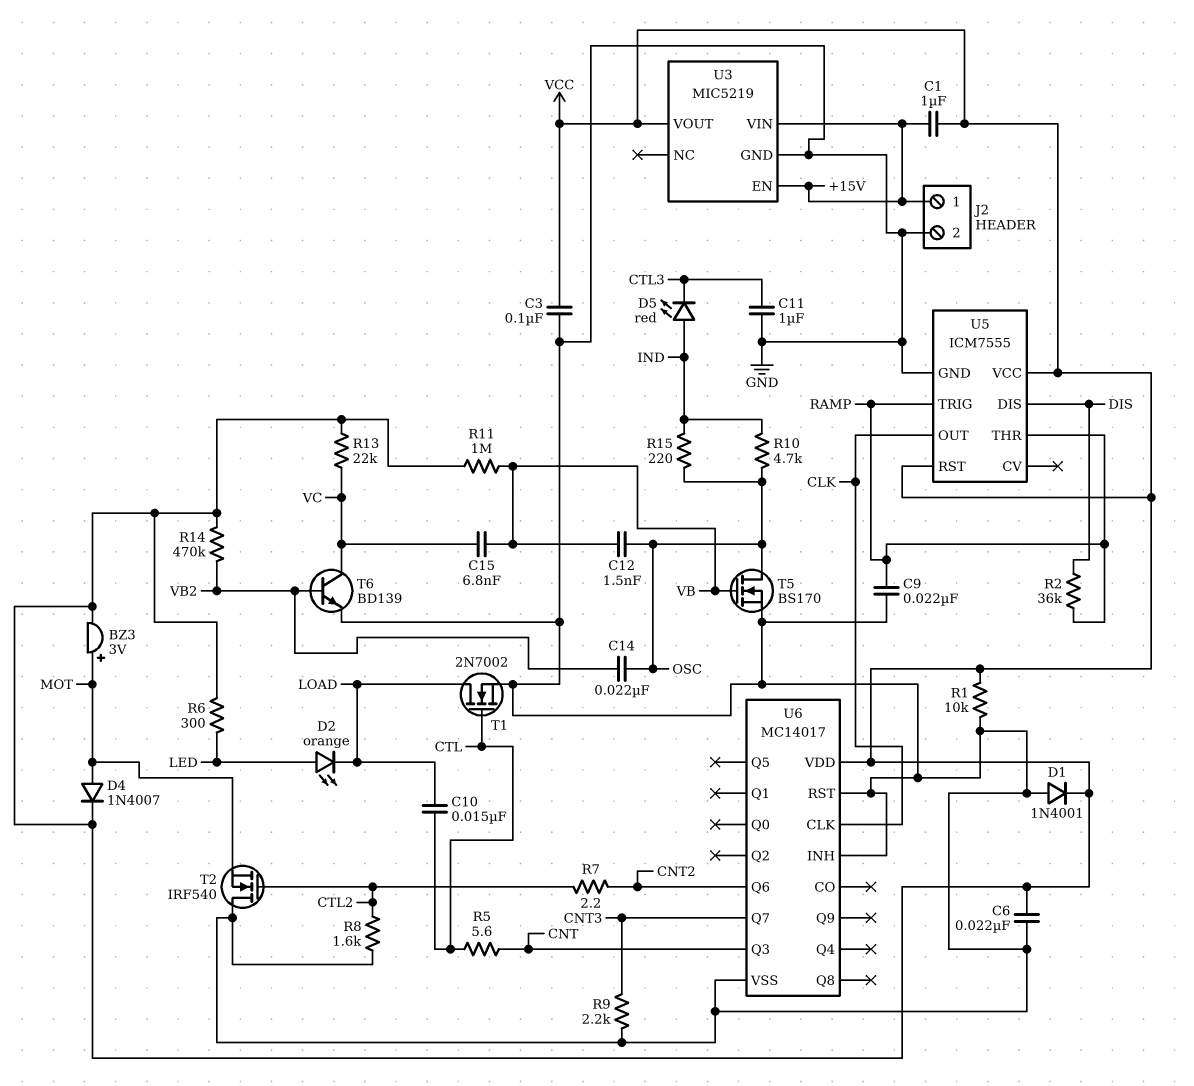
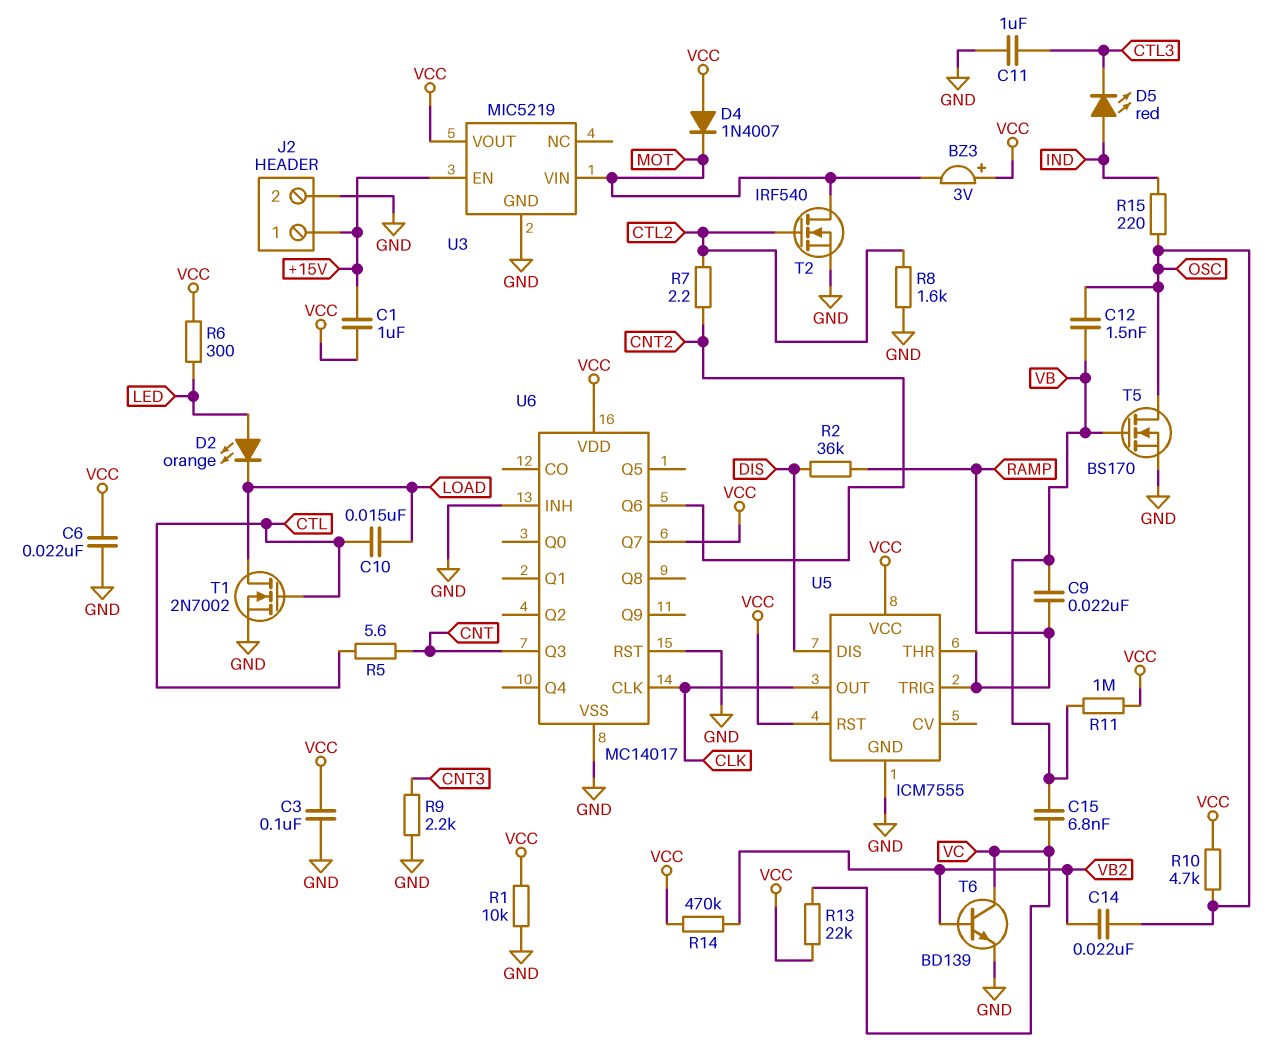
BZ3: buzzer 3V (plus MOT, minus VCC) -> buzzer 3V (plus VCC, minus MOT)
C9: 22nF (GND, RAMP) -> 22nF (RAMP, VB)
D1: diode 1N4001 (A GND, K VCC) -> none
D4: diode 1N4007 (A MOT, K VCC) -> diode 1N4007 (A VCC, K MOT)
R10: 4.7k (IND, OSC) -> 4.7k (OSC, VCC)
T2: NMOS IRF540 (G CTL2, D GND, S MOT) -> NMOS IRF540 (G CTL2, D MOT, S GND)
U3 pin VIN: +15V -> MOT
U6 pin Q7: CNT3 -> VCC

